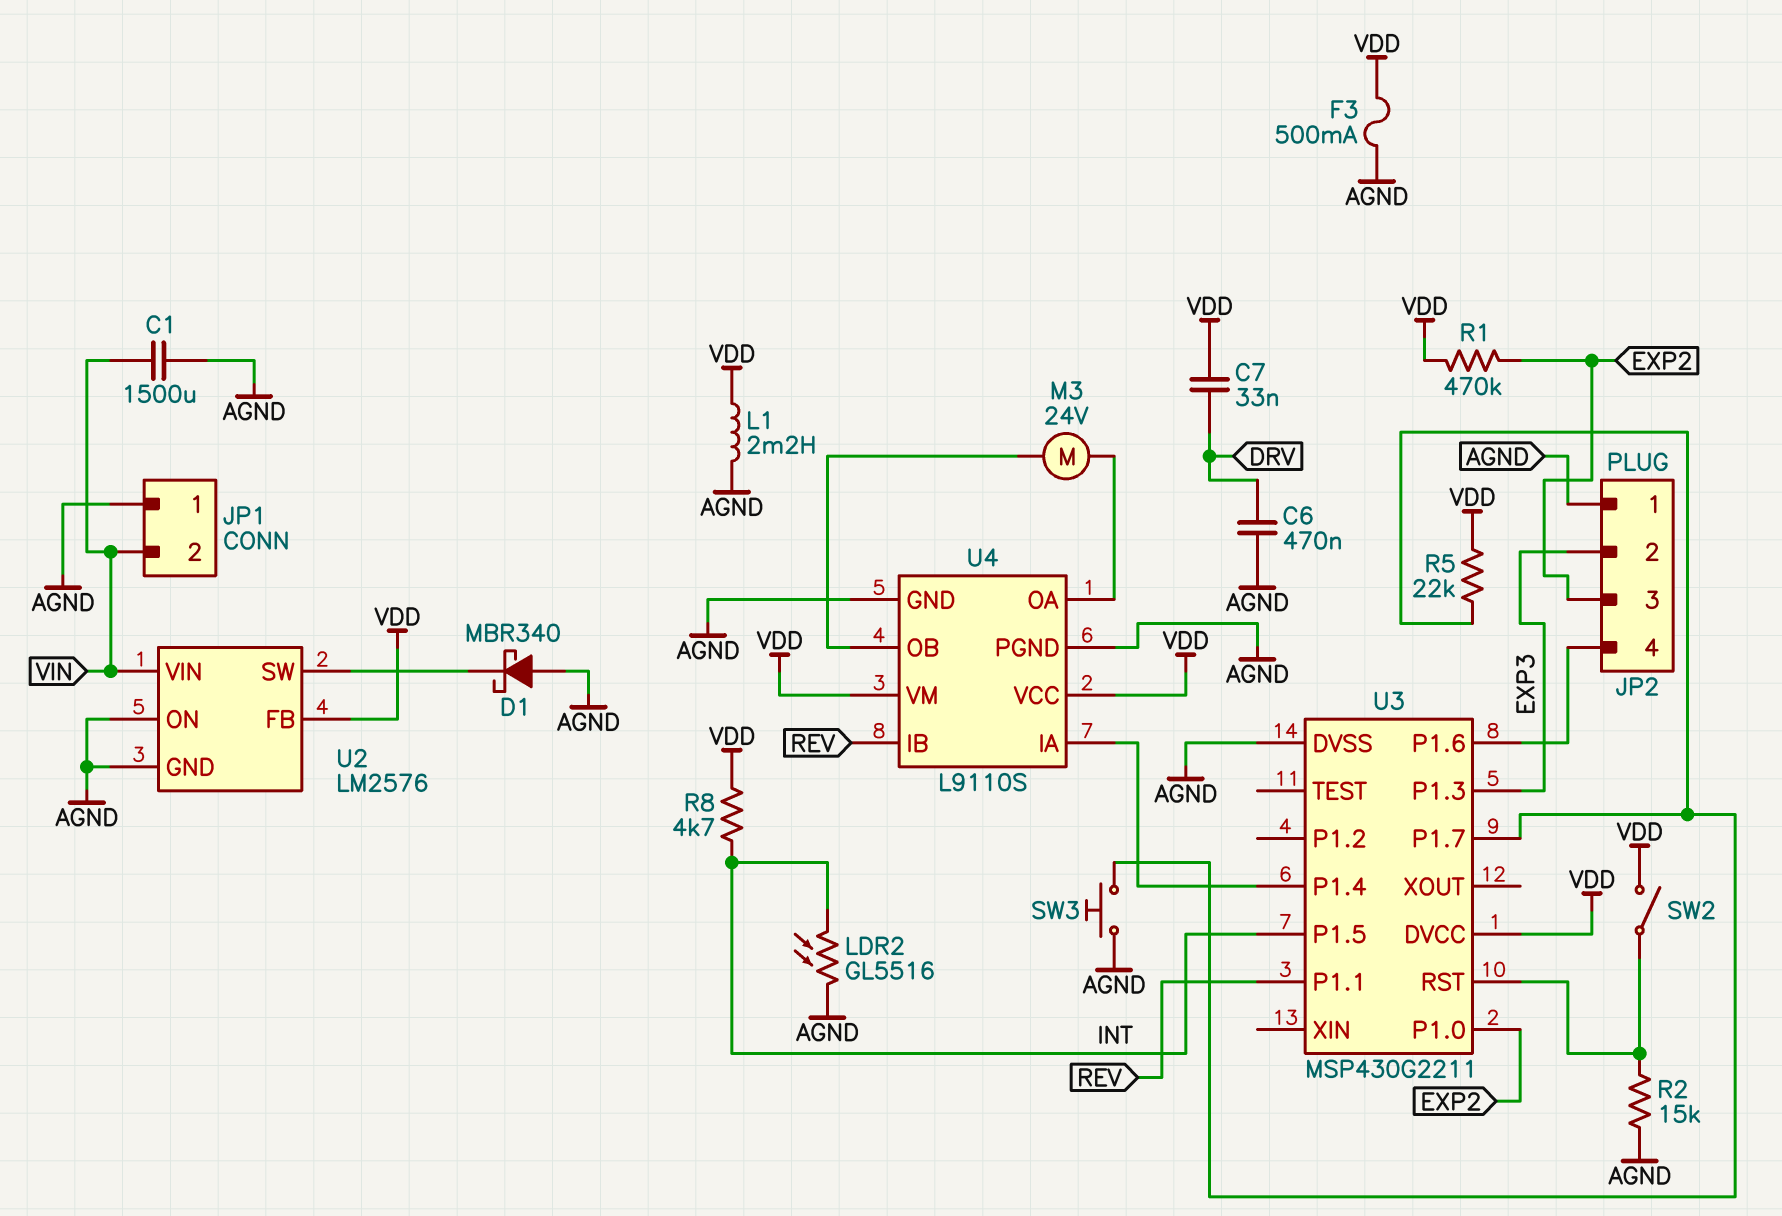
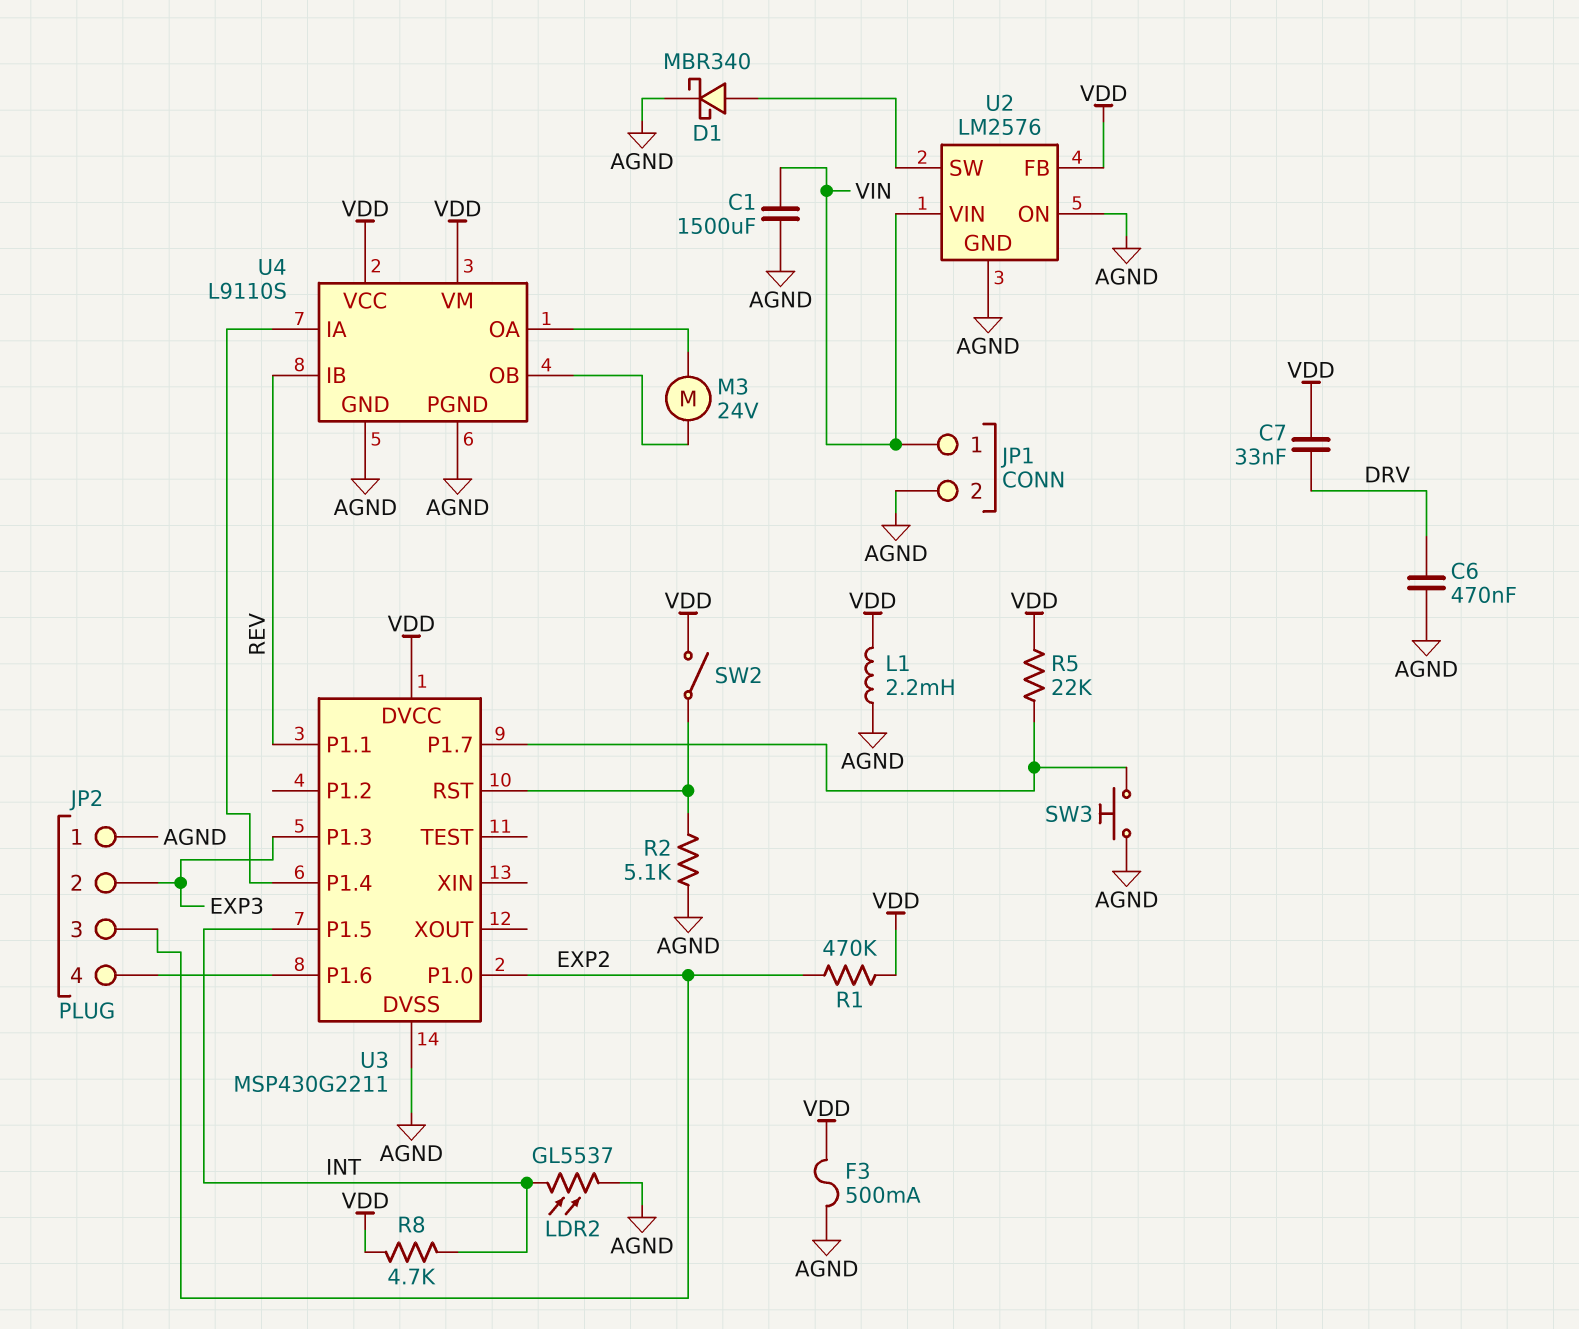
D1: schottky MBR340 (A AGND, K U2/SW) -> schottky MBR340 (A U2/SW, K AGND)
JP1 pin 1: AGND -> VIN
JP1 pin 2: VIN -> AGND
LDR2: GL5516 (AGND, INT) -> GL5537 (AGND, INT)
R2: 15k (AGND, U3/RST) -> 5.1k (AGND, U3/RST)

